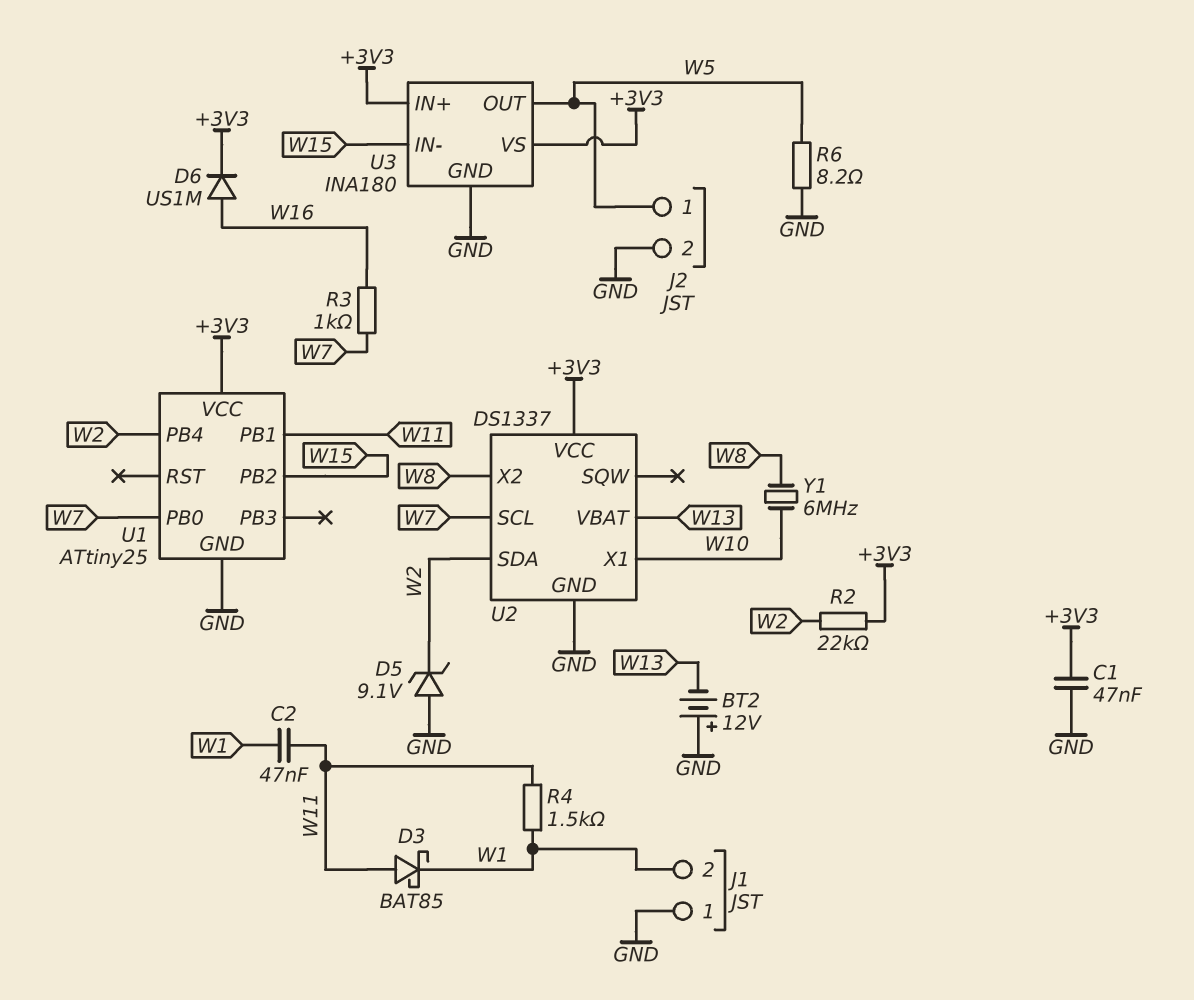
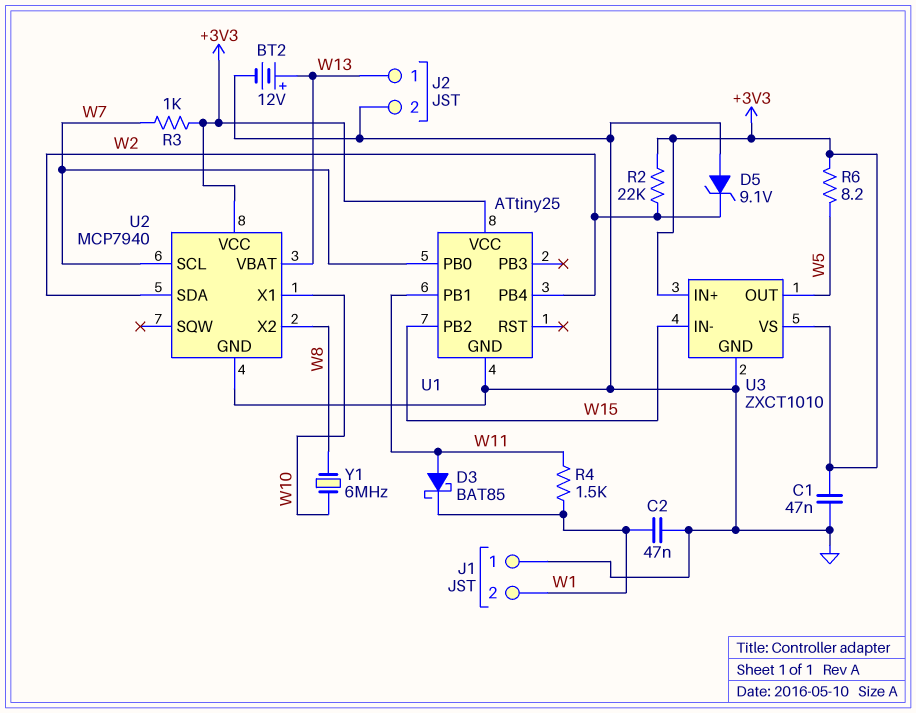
BT2: 12V (plus GND, minus W13) -> 12V (plus W13, minus GND)
C2: 47nF (W1, W11) -> 47nF (GND, W1)
D6: diode US1M (A W16, K +3V3) -> none
J2 pin 1: W5 -> W13
R3: 1k (W7, W16) -> 1k (+3V3, W7)
R6: 8.2 (GND, W5) -> 8.2 (+3V3, W5)
U2: DS1337 -> MCP7940
U3: INA180 -> ZXCT1010

